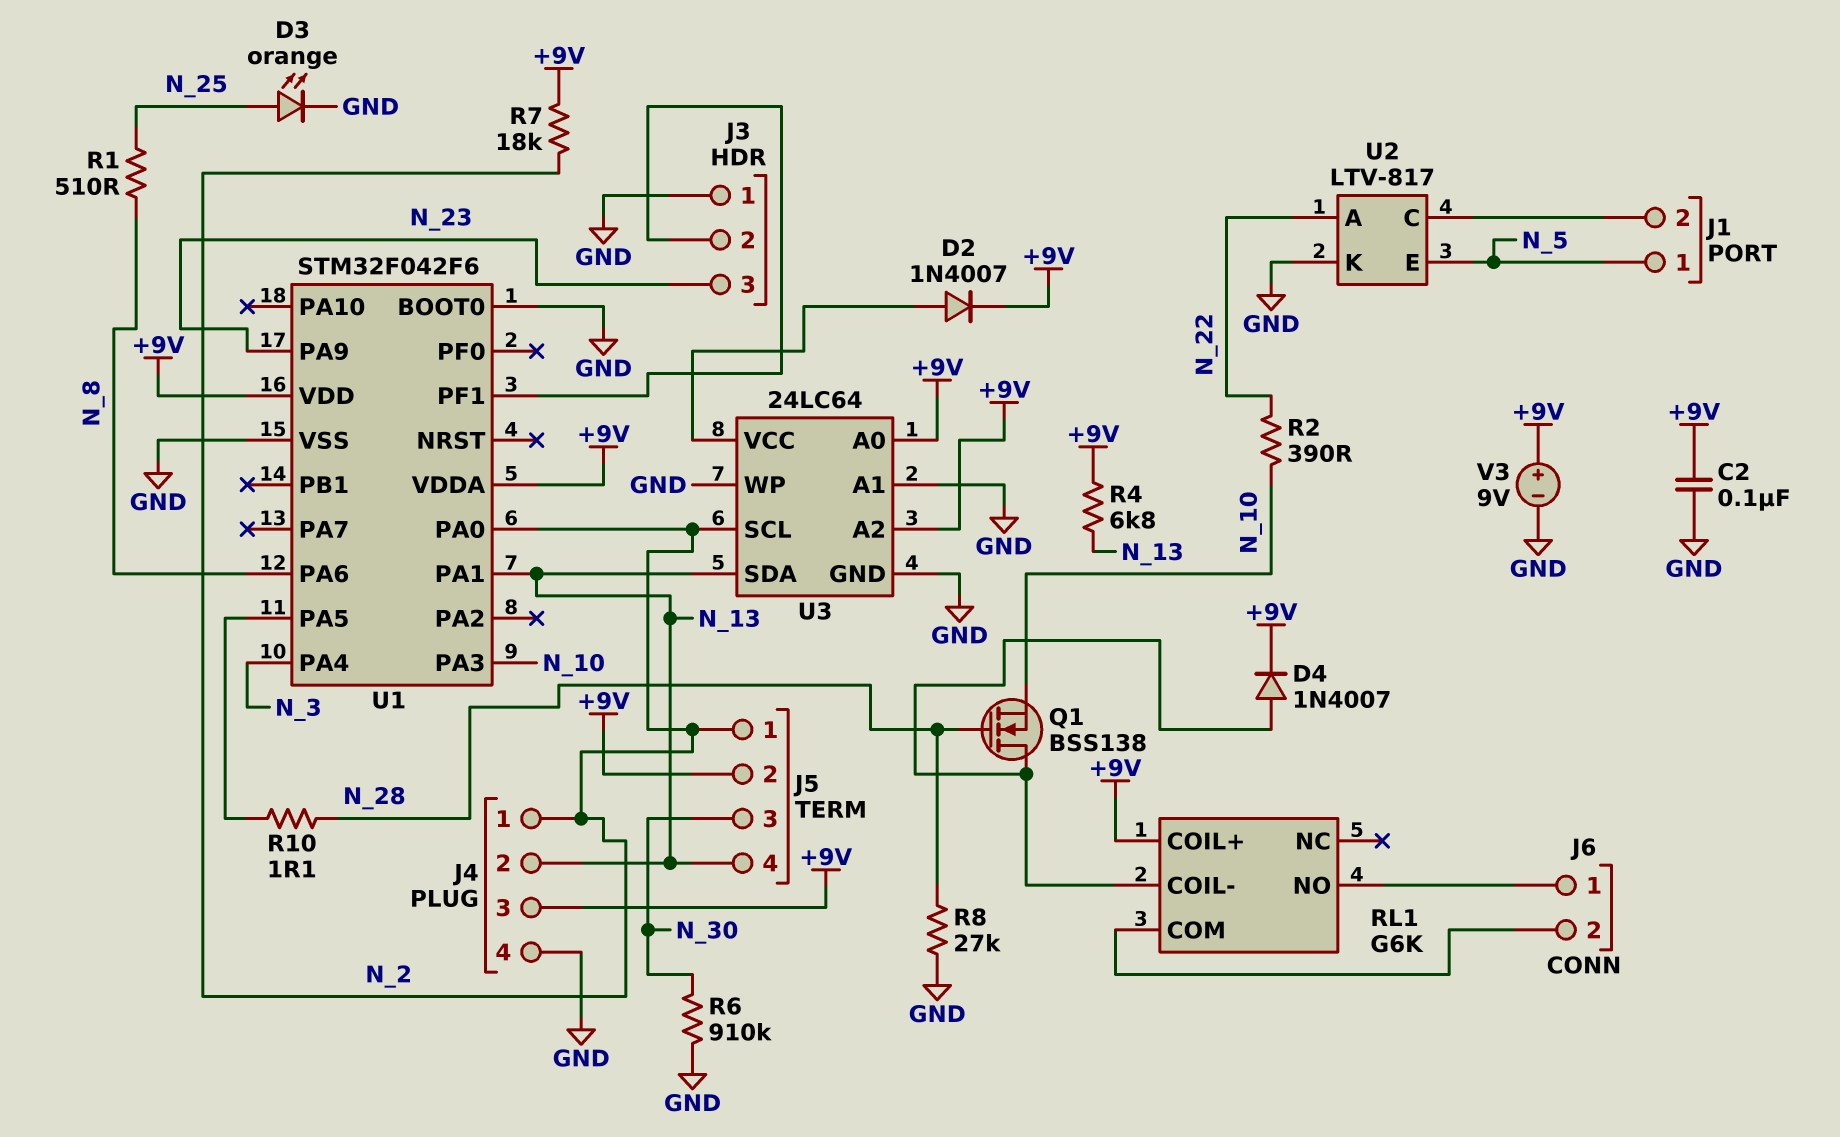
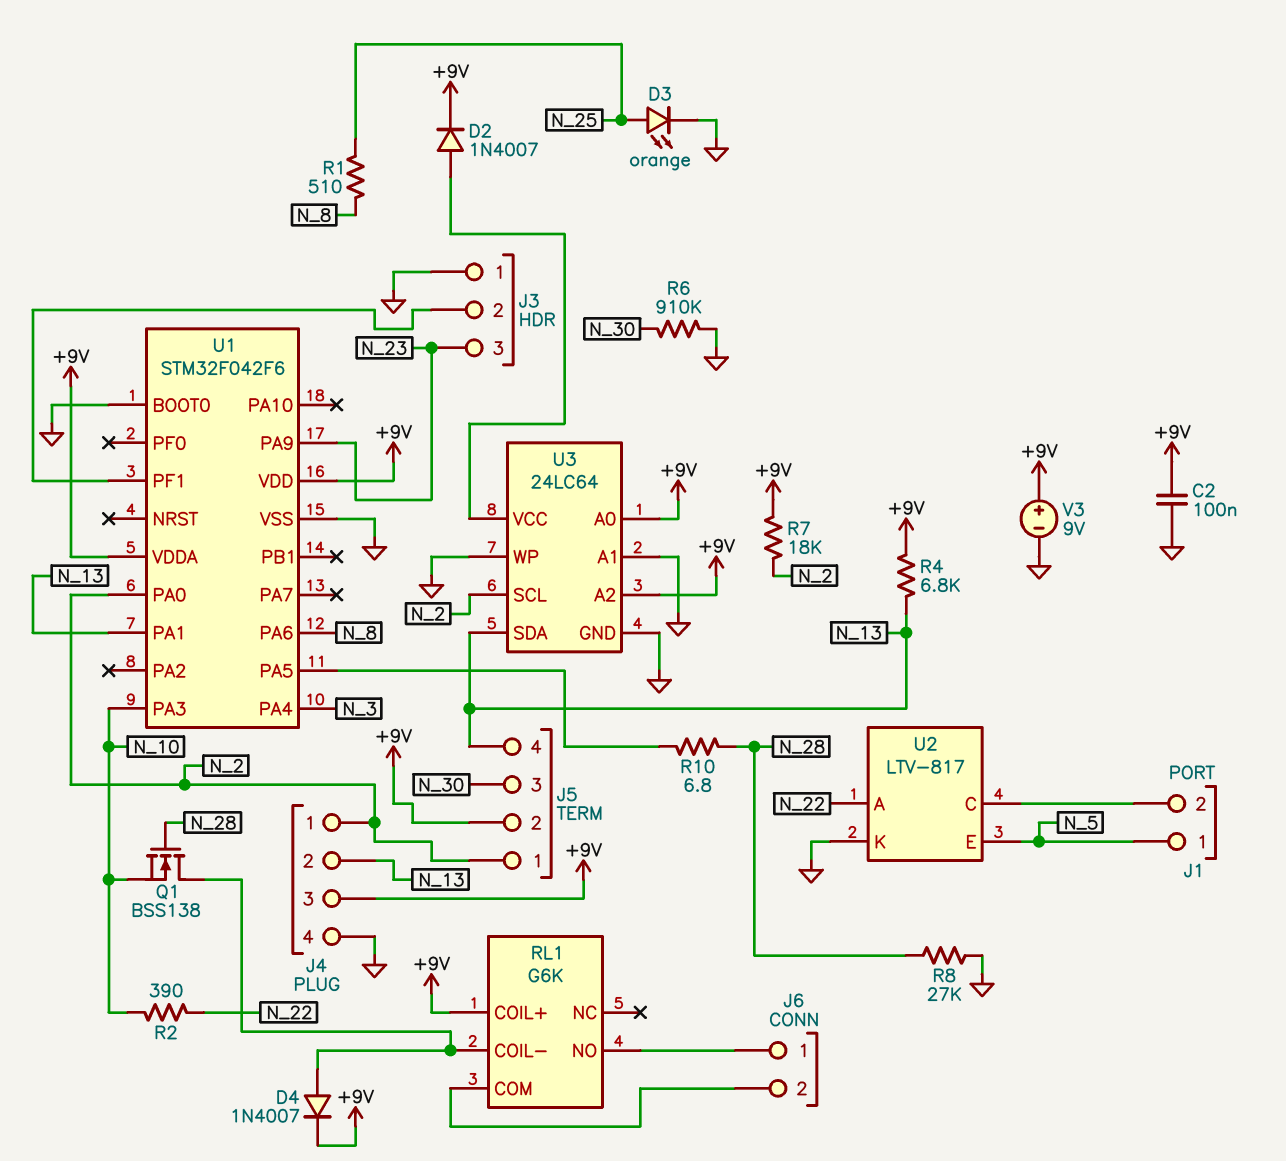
R10: 1.1 (N_28, U1/PA5) -> 6.8 (N_28, U1/PA5)

